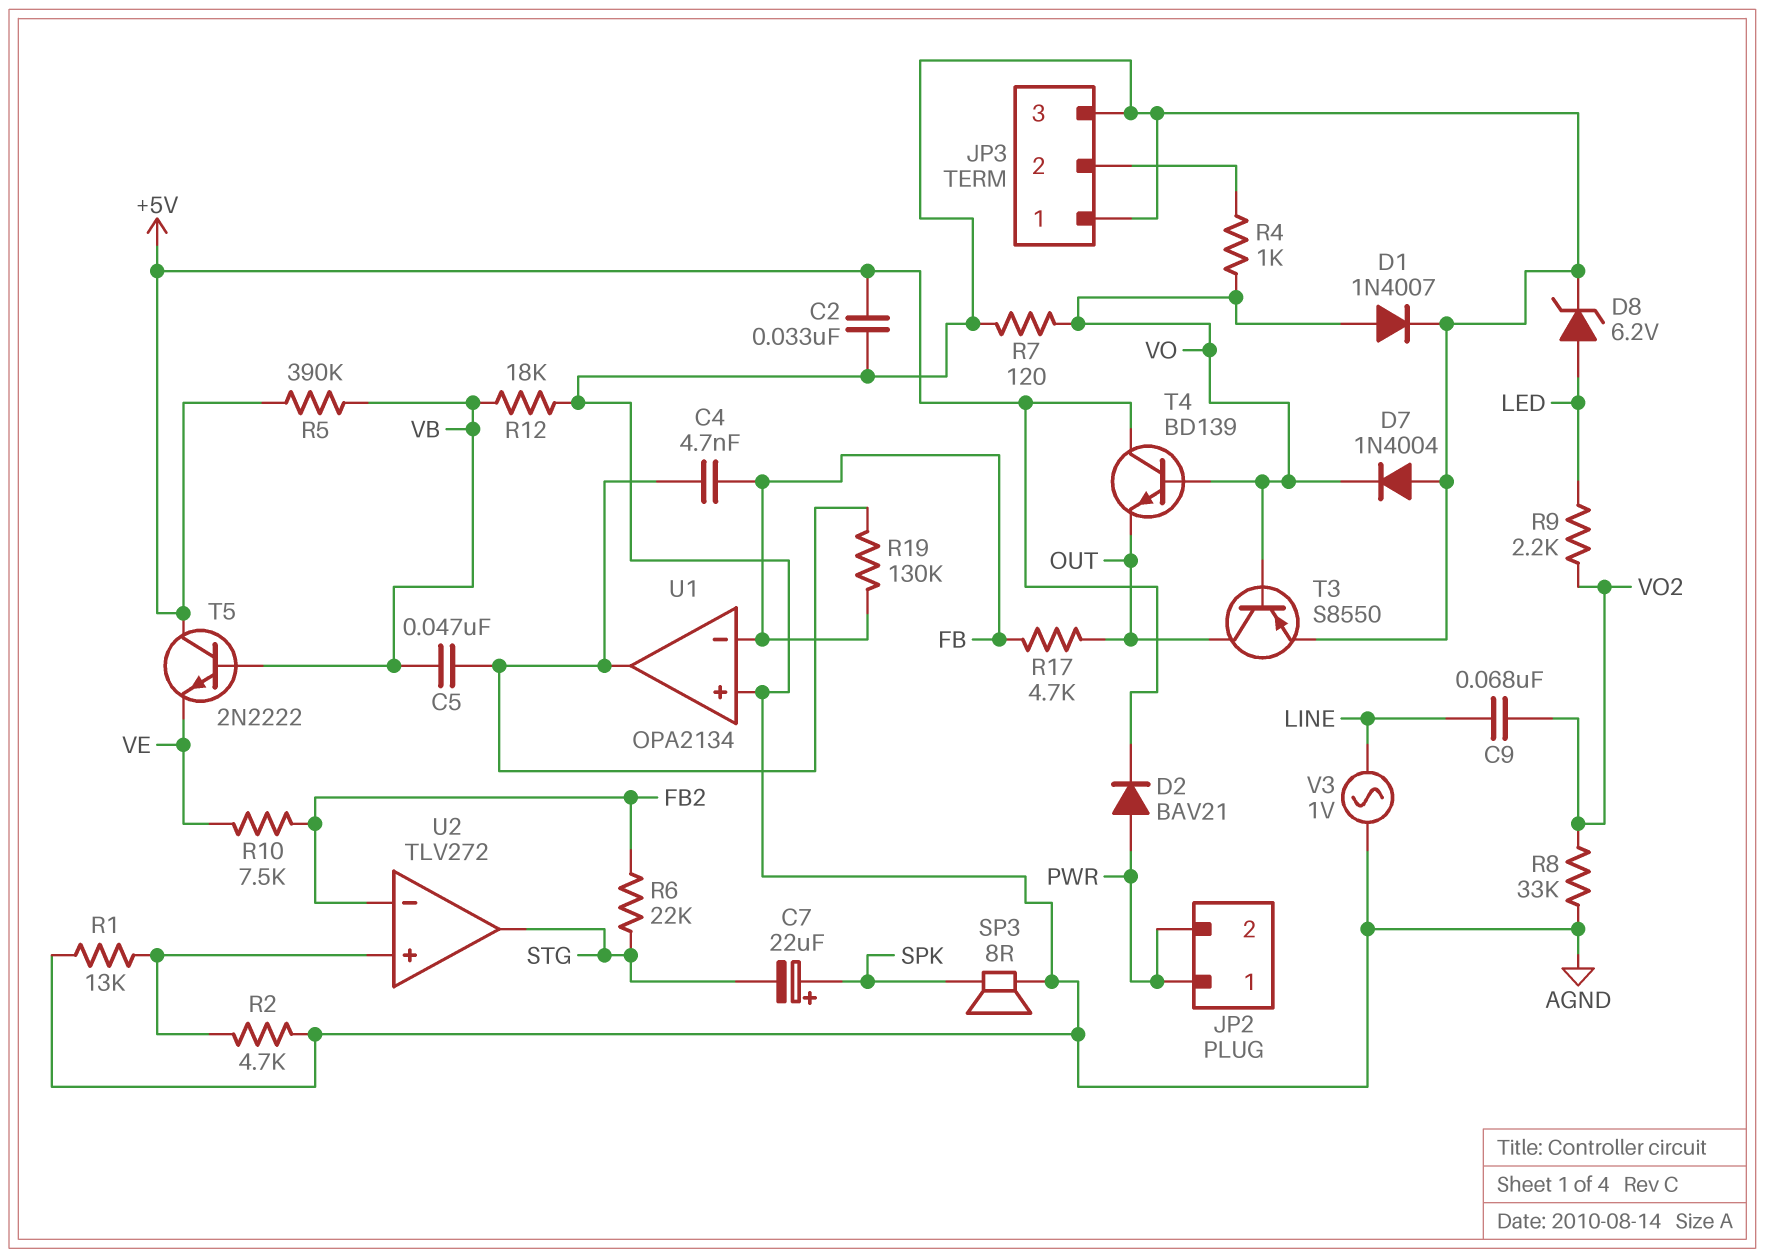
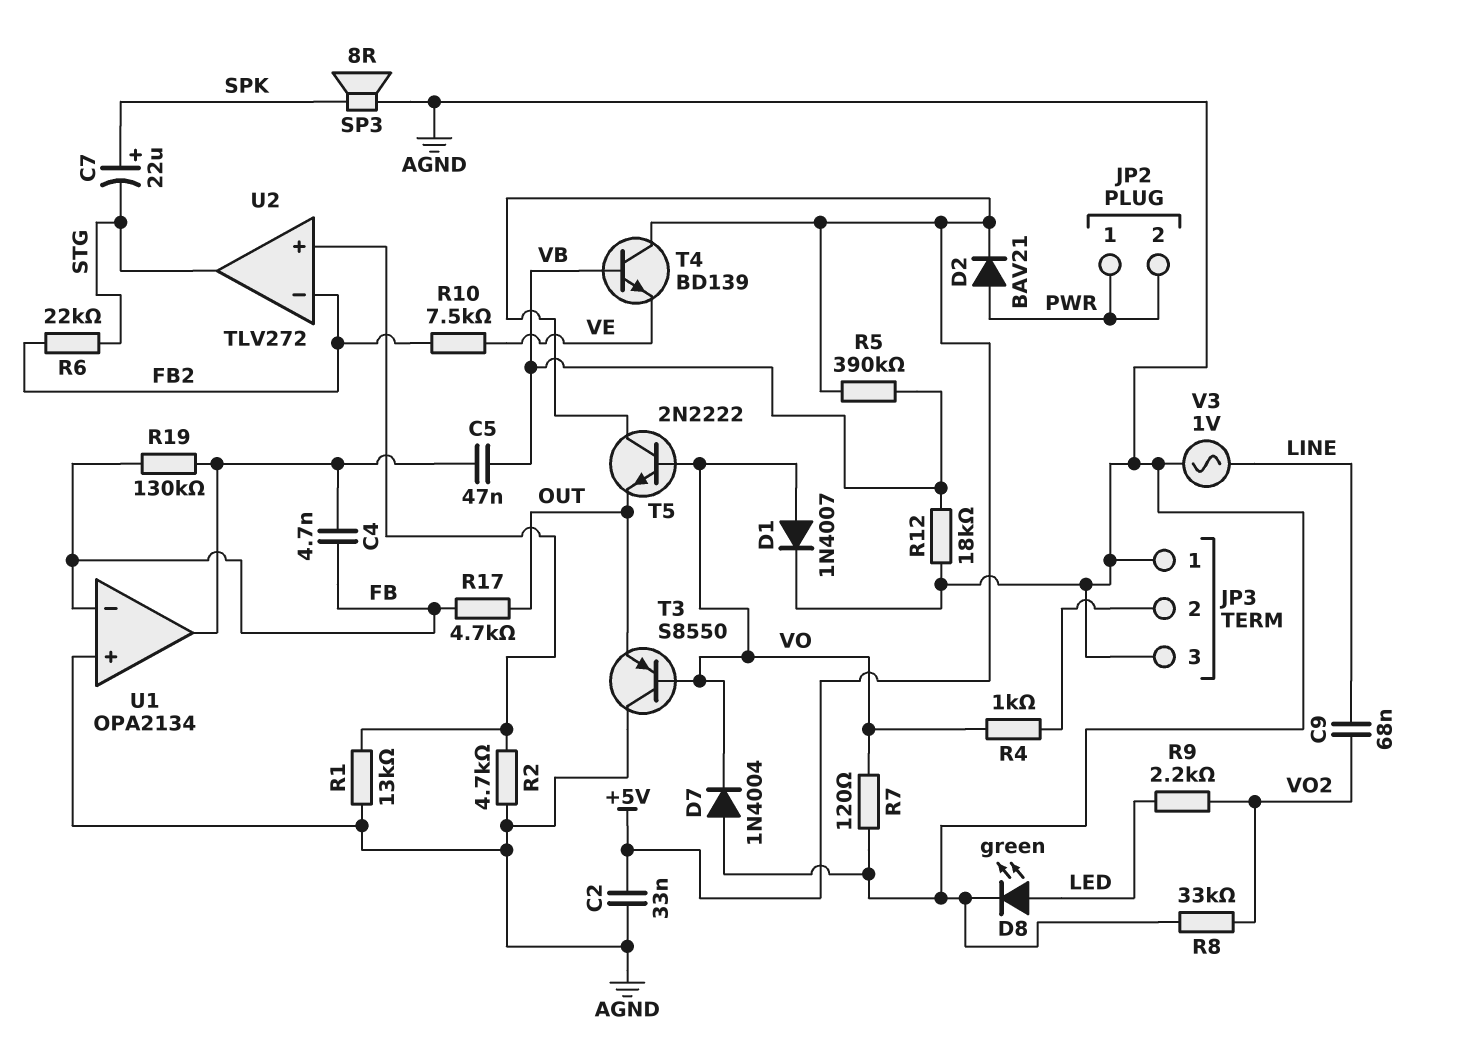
D8: zener 6.2V (A LED, K AGND) -> LED green (A LED, K AGND)
T3: PNP S8550 (B VO, C OUT, E AGND) -> PNP S8550 (B VO, C AGND, E OUT)
T4: NPN BD139 (B VO, C +5V, E OUT) -> NPN BD139 (B VB, C +5V, E VE)
T5: NPN 2N2222 (B VB, C +5V, E VE) -> NPN 2N2222 (B VO, C +5V, E OUT)

